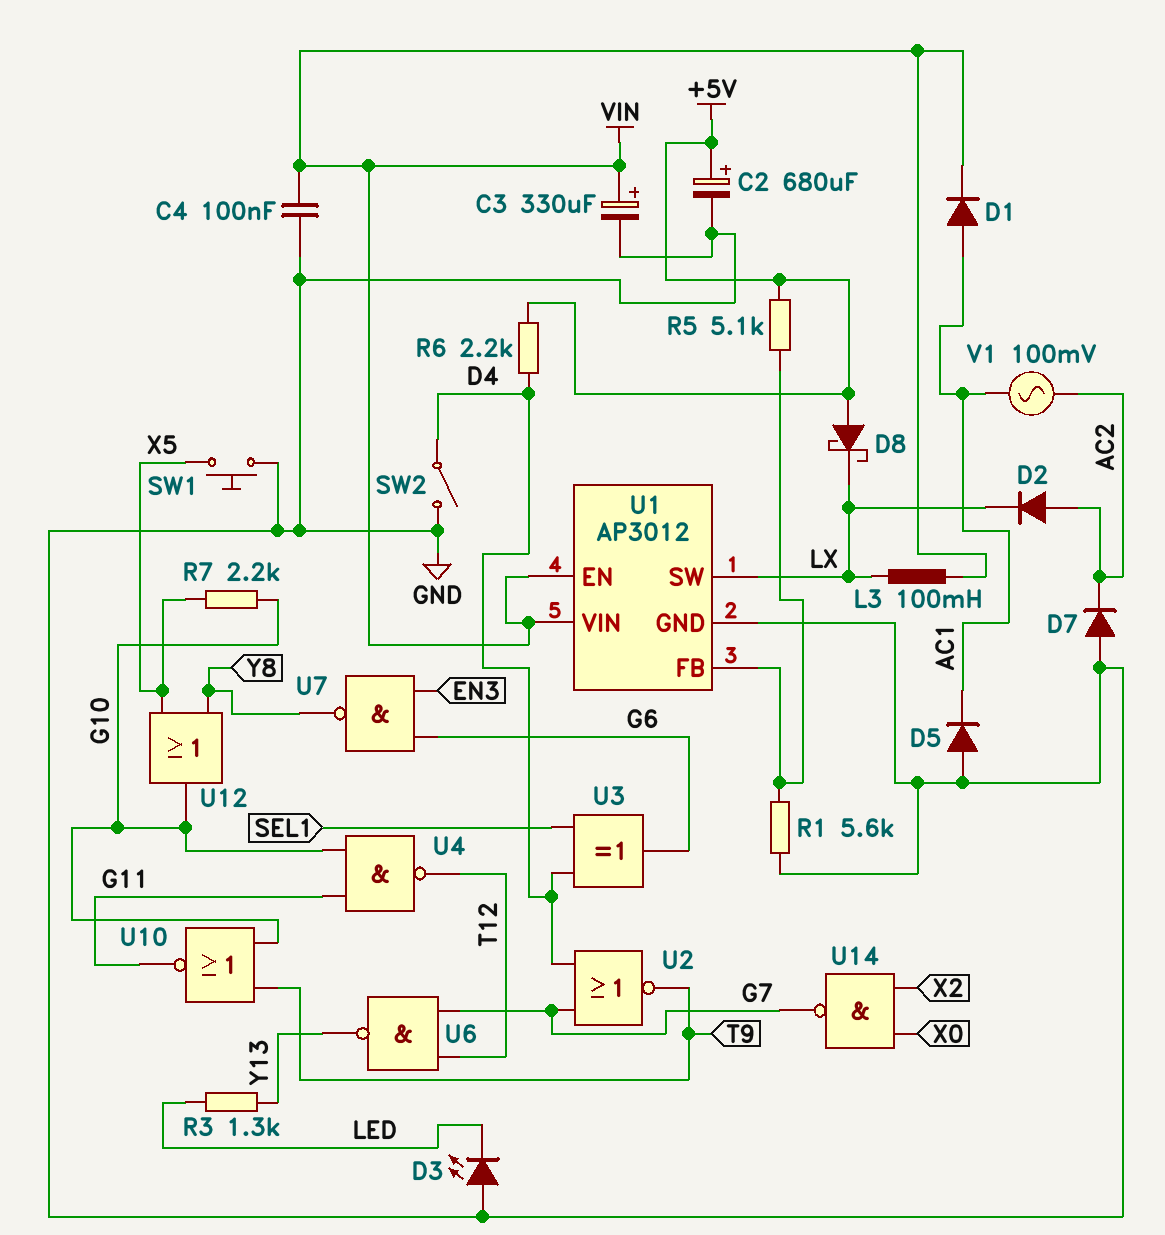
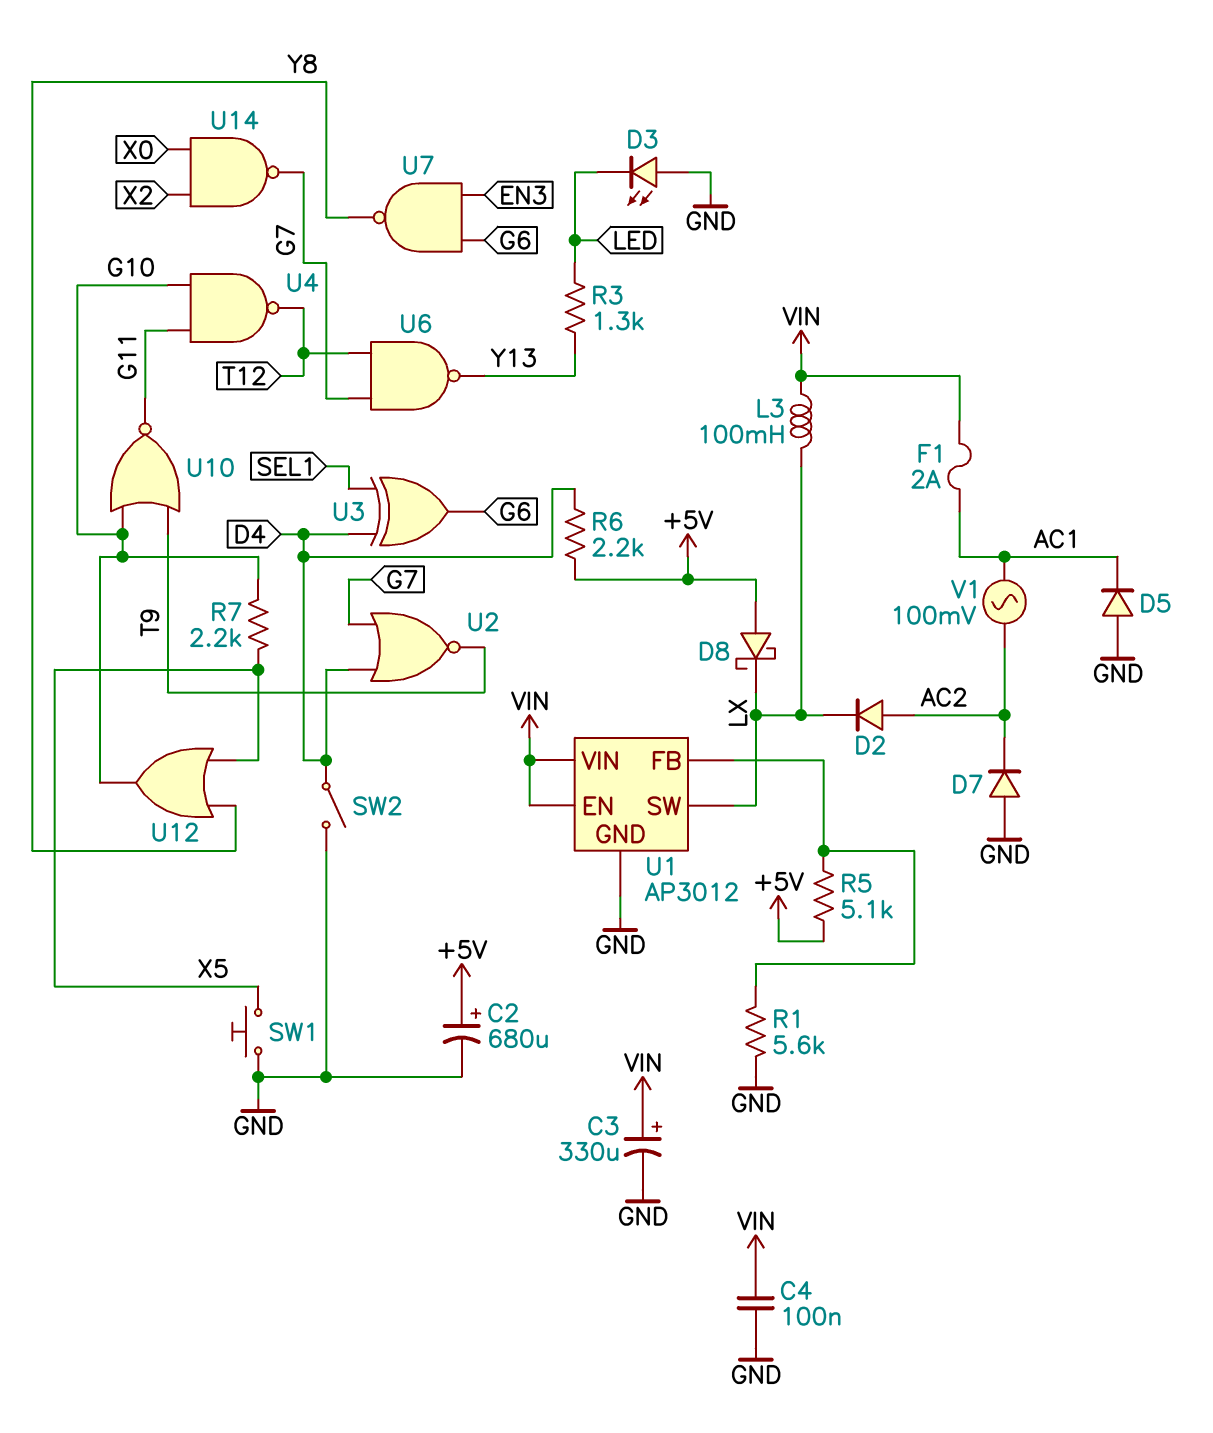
D1: diode (A AC1, K VIN) -> none
F1: none -> 2A (AC1, VIN)

